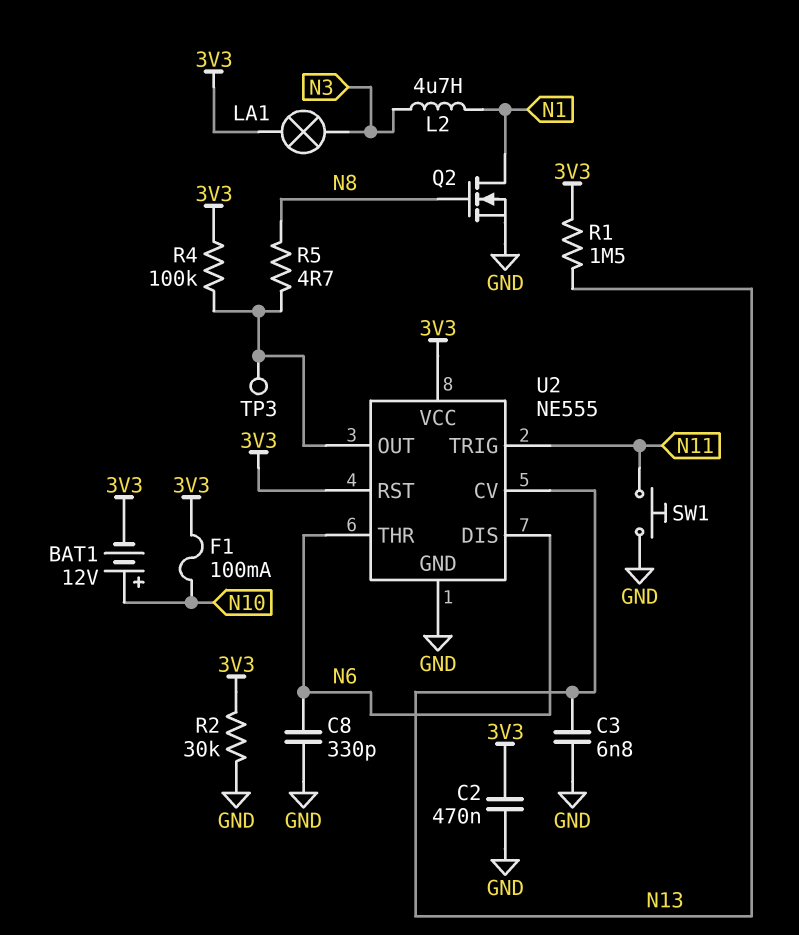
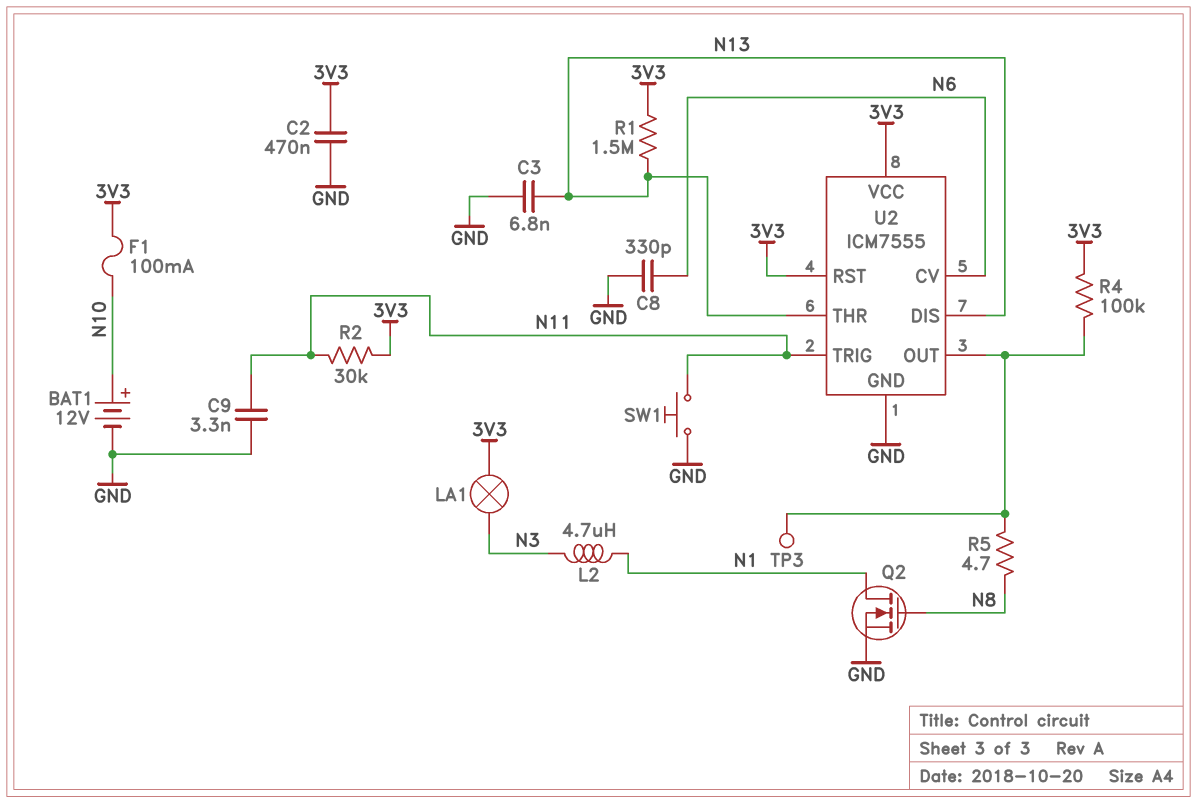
BAT1: 12V (plus N10, minus 3V3) -> 12V (plus N10, minus GND)
C9: none -> 3.3nF (GND, N11)
R2: 30k (3V3, GND) -> 30k (3V3, N11)
U2: NE555 -> ICM7555
U2 pin CV: N13 -> N6
U2 pin DIS: N6 -> N13
U2 pin THR: N6 -> N13

